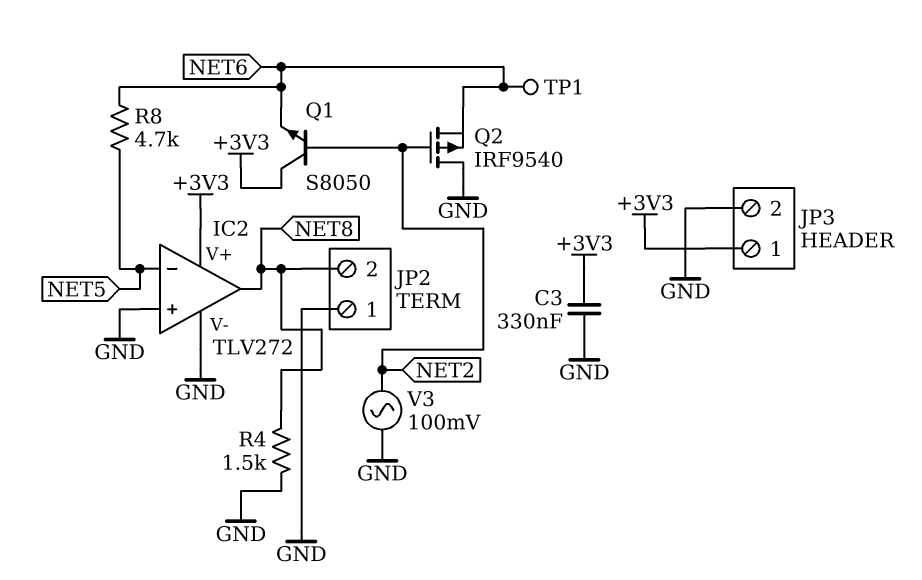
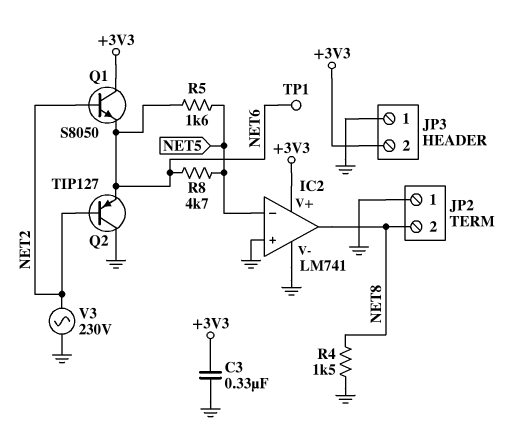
IC2: TLV272 -> LM741
JP3 pin 1: +3V3 -> GND
JP3 pin 2: GND -> +3V3
Q2: PMOS IRF9540 (G NET2, D GND, S NET6) -> PNP TIP127 (B NET2, C GND, E NET6)
R5: none -> 1.6k (NET5, NET6)
V3: AC 100mV (GND, NET2) -> AC 230V (GND, NET2)

